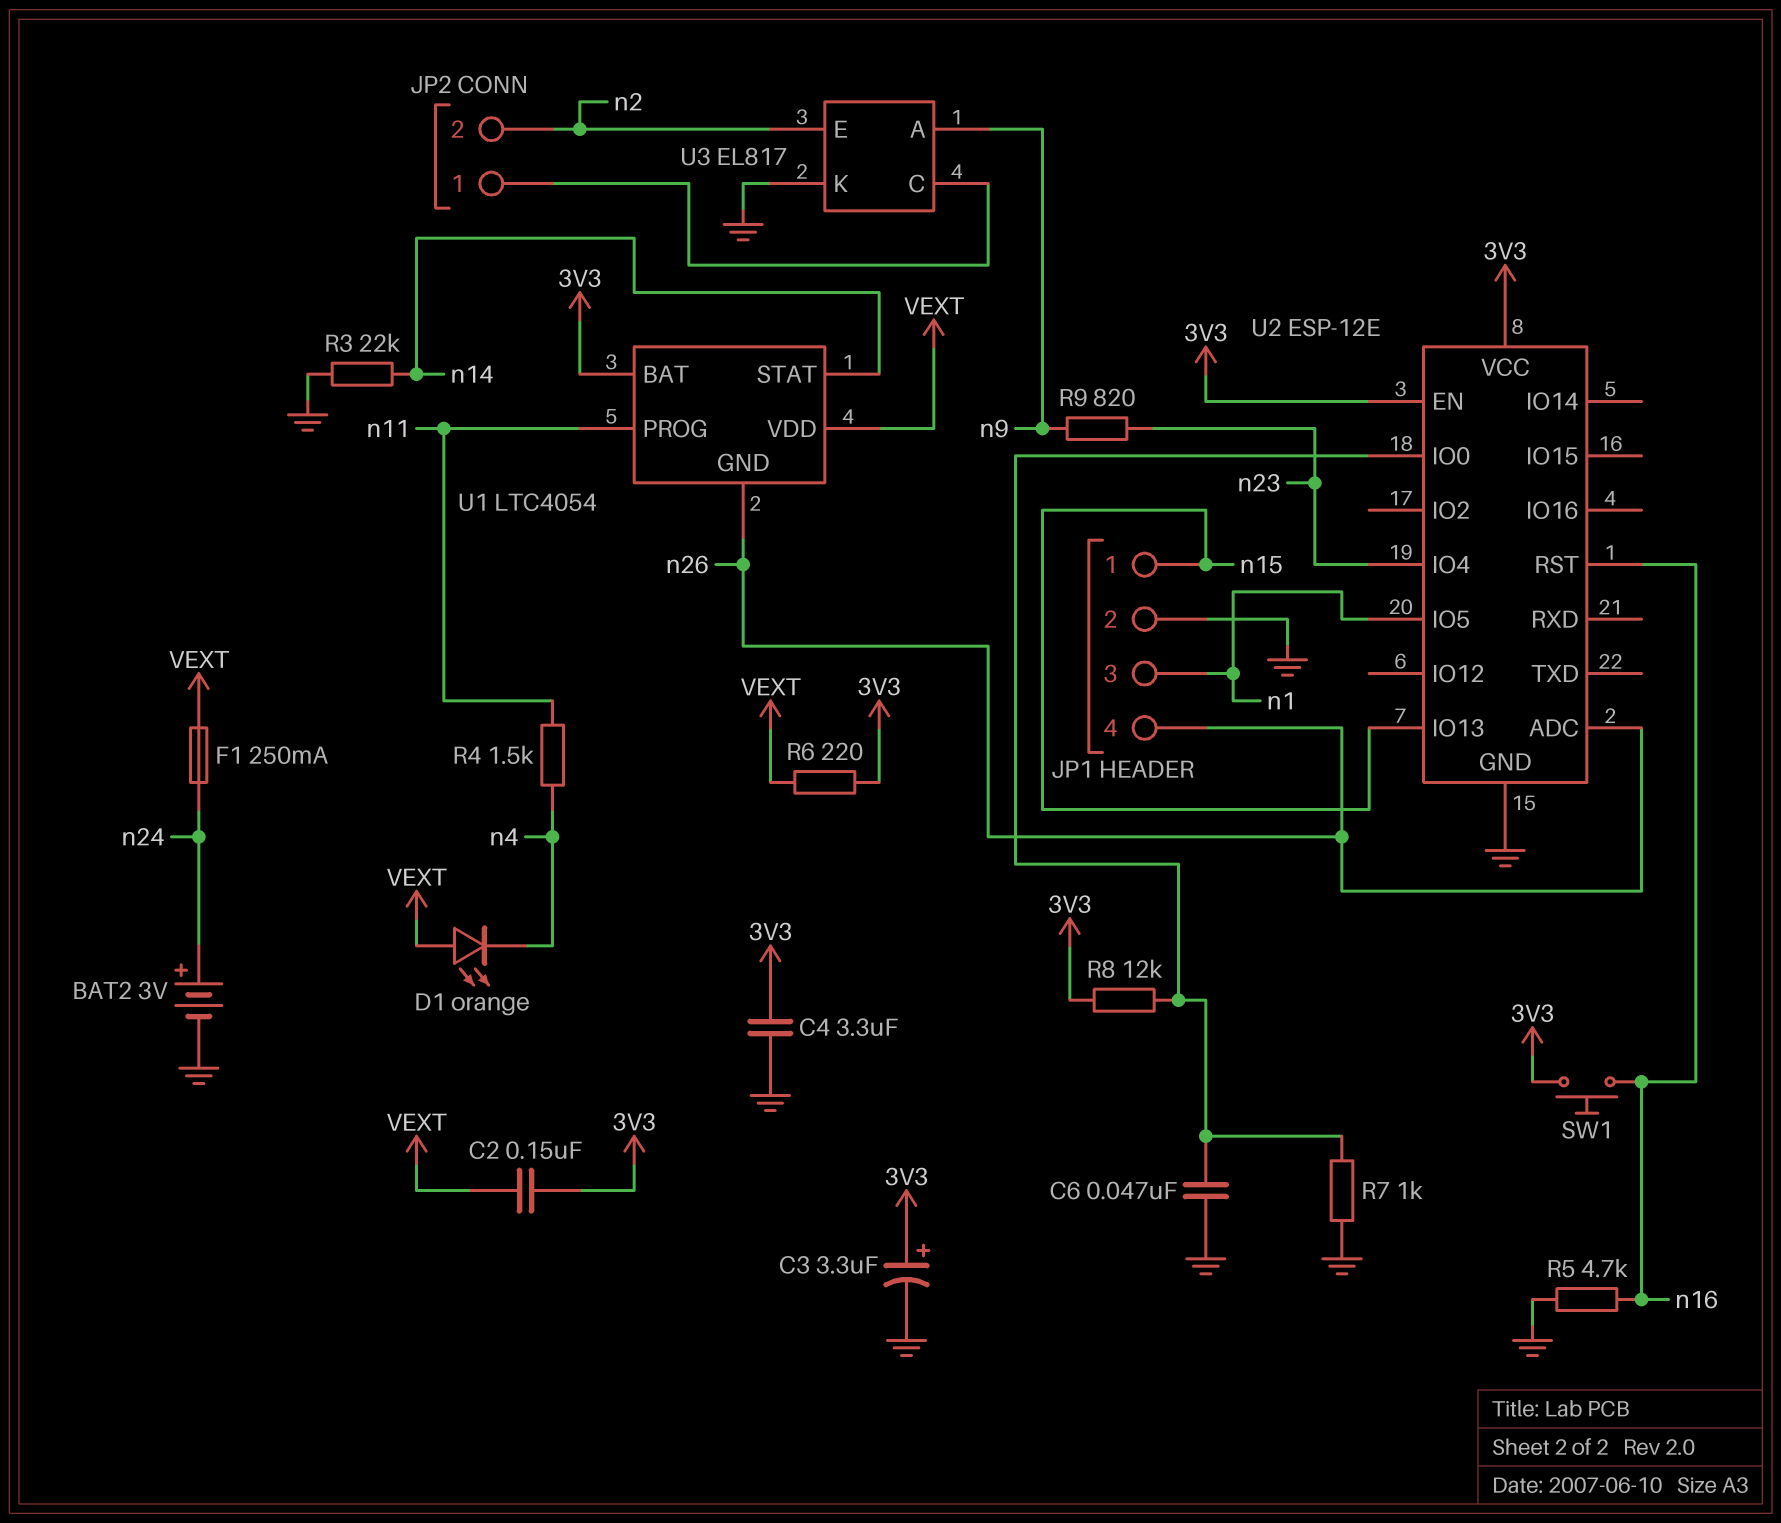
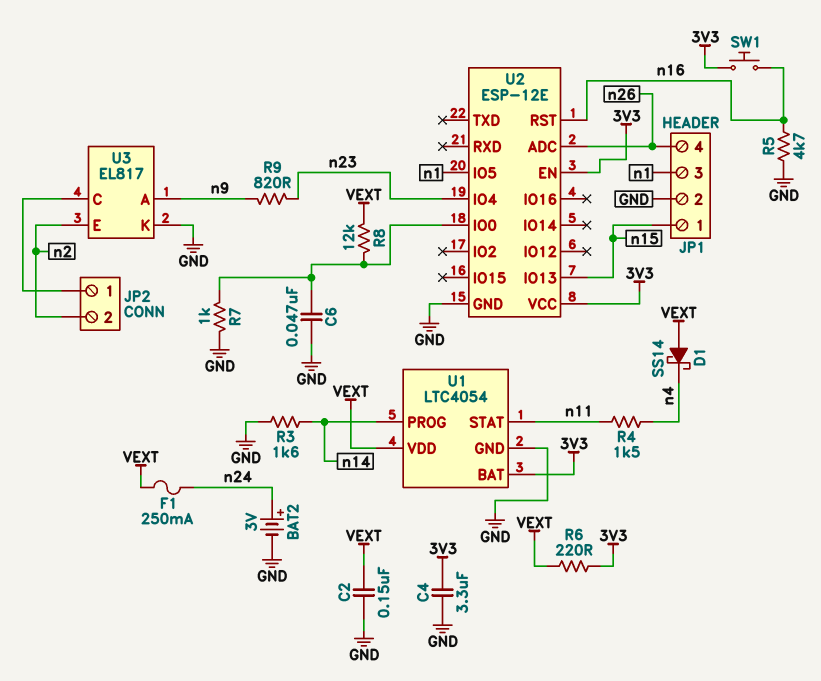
C2: 150nF (3V3, VEXT) -> 150nF (GND, VEXT)
C3: 3.3uF (plus 3V3, minus GND) -> none
D1: LED orange (A VEXT, K n4) -> schottky SS14 (A VEXT, K n4)
R3: 22k (GND, n14) -> 1.6k (GND, n14)
R8: 12k (3V3, U2/IO0) -> 12k (U2/IO0, VEXT)
U1 pin GND: n26 -> GND
U1 pin PROG: n11 -> n14
U1 pin STAT: n14 -> n11

